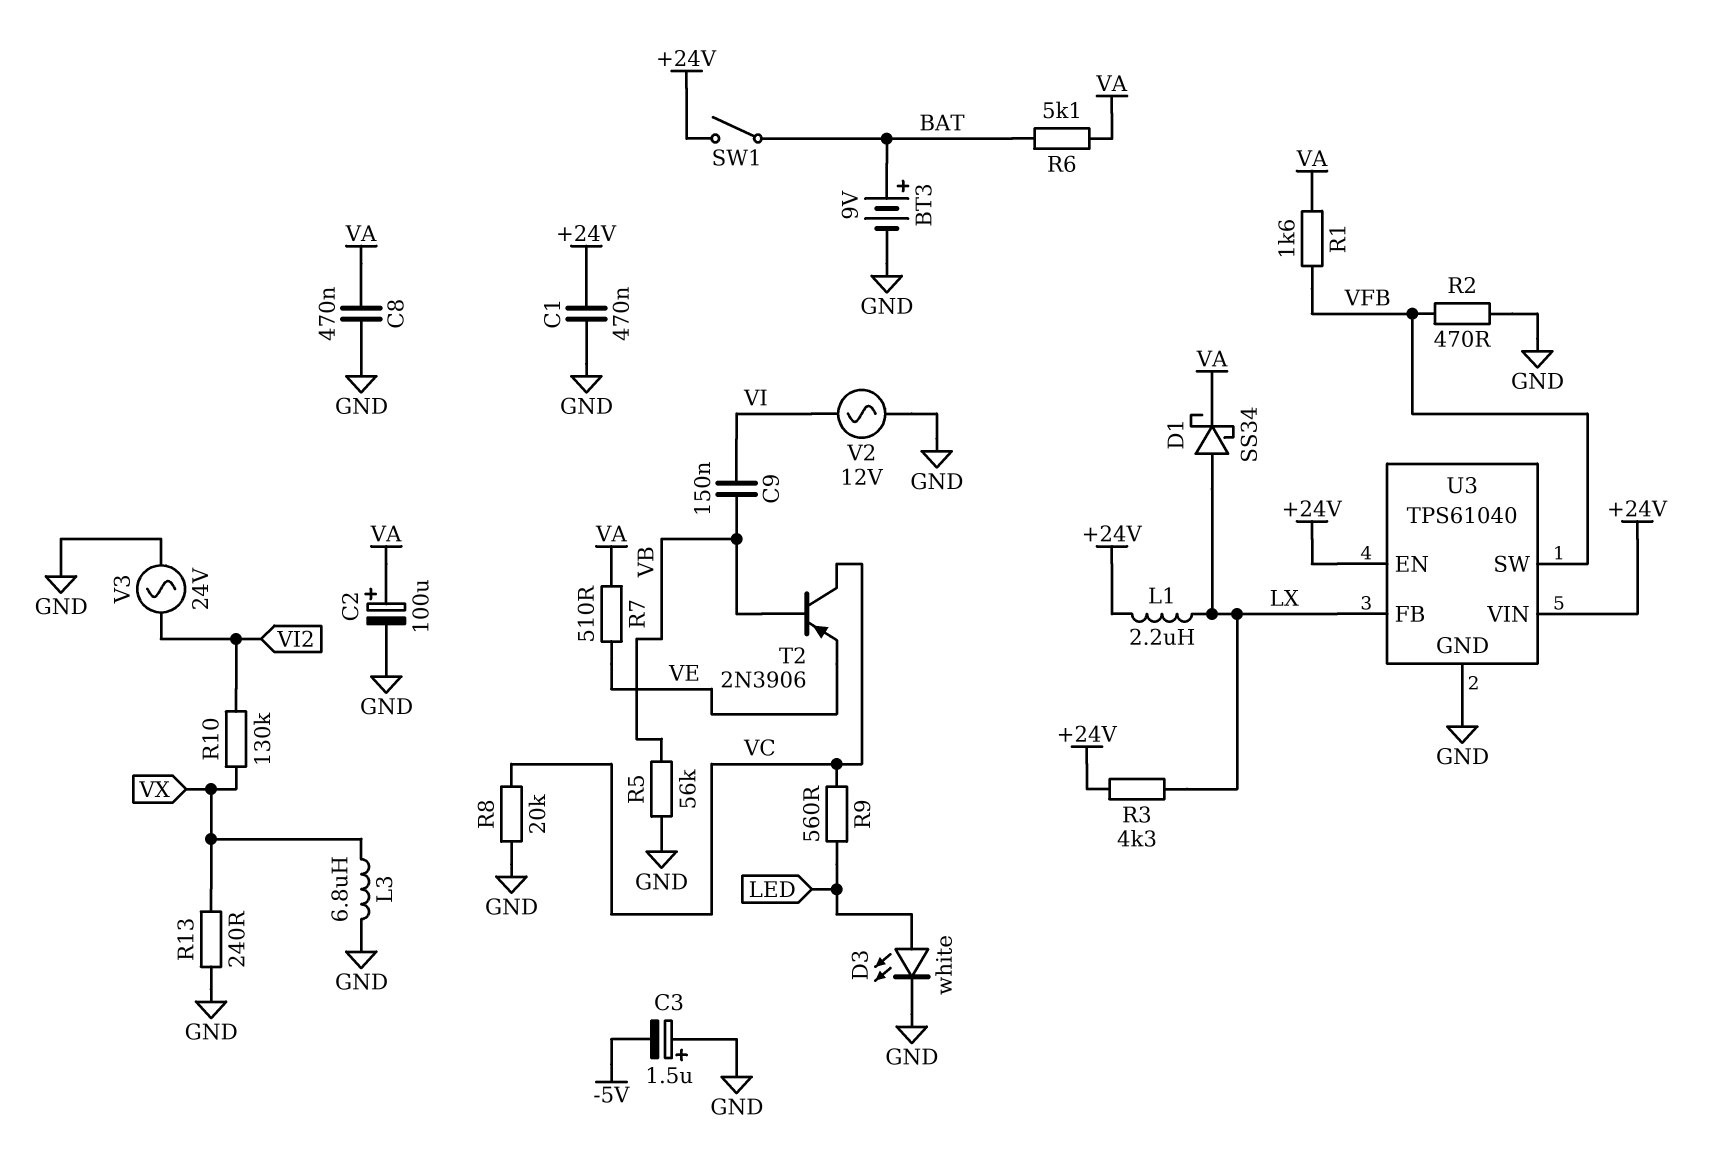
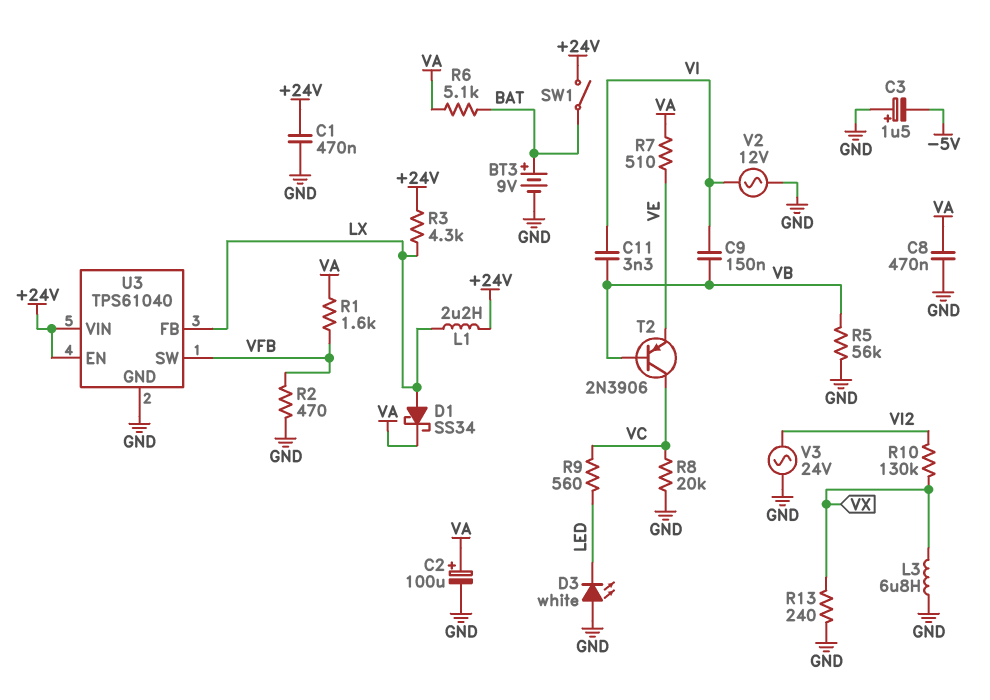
C11: none -> 3.3nF (VB, VI)
D3: LED white (A LED, K GND) -> LED white (A GND, K LED)

